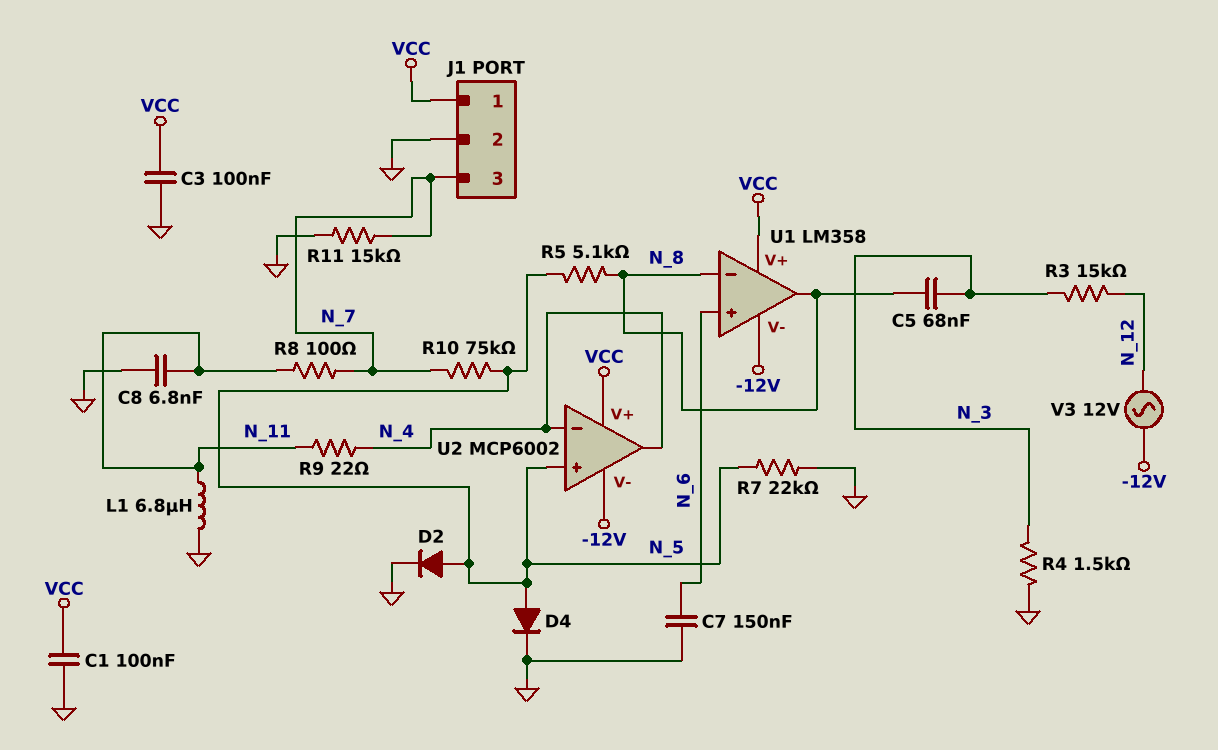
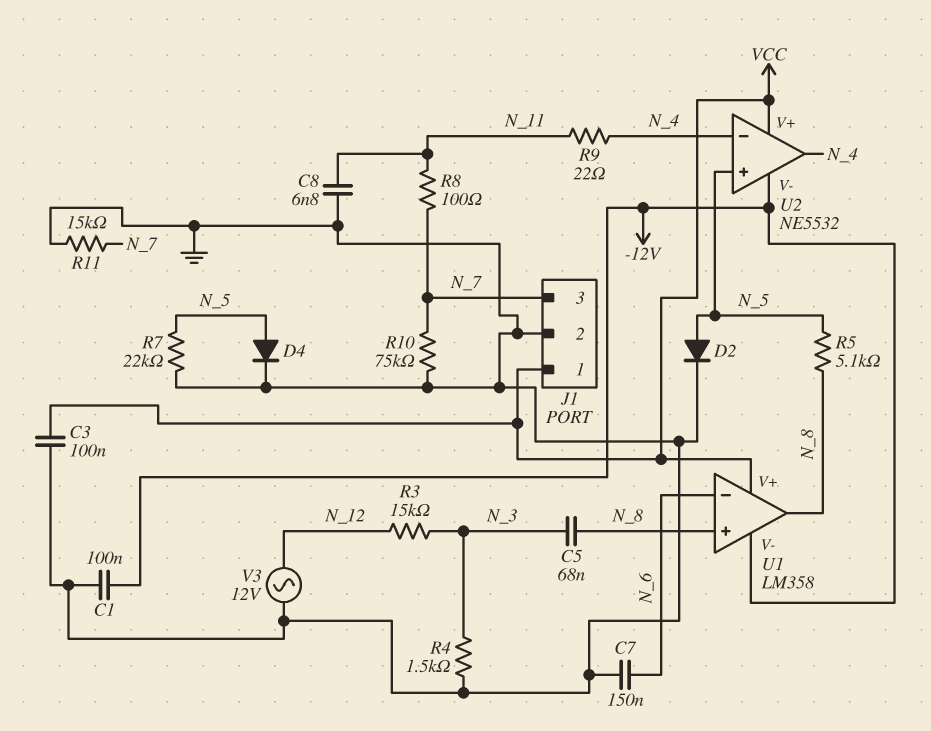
C1: 100nF (GND, VCC) -> 100nF (-12V, GND)
L1: 6.8uH (GND, N_11) -> none
R10: 75k (N_5, N_7) -> 75k (GND, N_7)
U1 pin in+: N_6 -> N_8
U1 pin in-: N_8 -> N_6
U2: MCP6002 -> NE5532
V3: AC 12V (-12V, N_12) -> AC 12V (GND, N_12)

